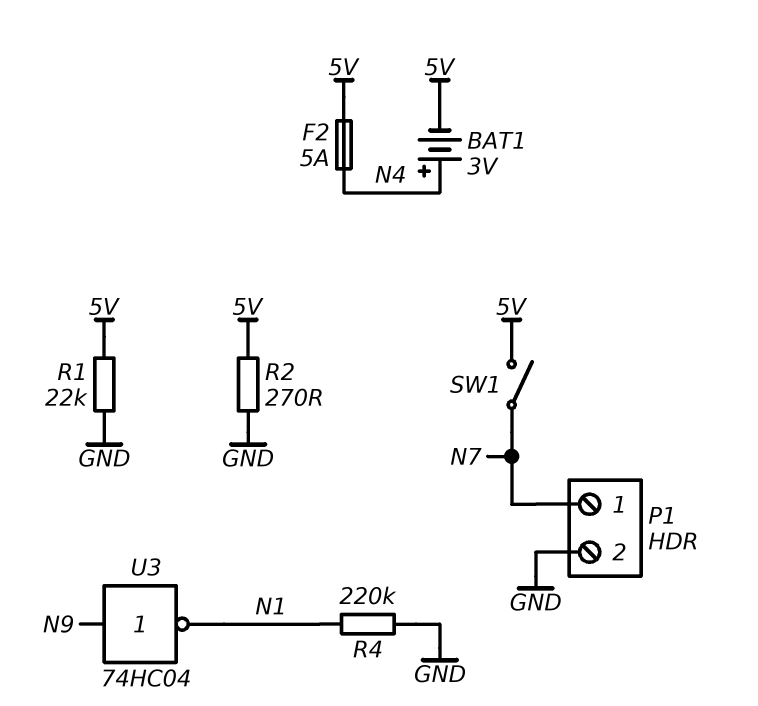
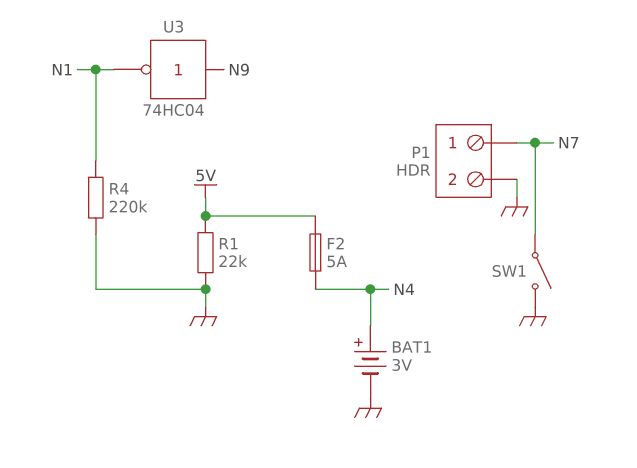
BAT1: 3V (plus N4, minus 5V) -> 3V (plus N4, minus GND)
R2: 270 (5V, GND) -> none
SW1: switch (5V, N7) -> switch (GND, N7)

